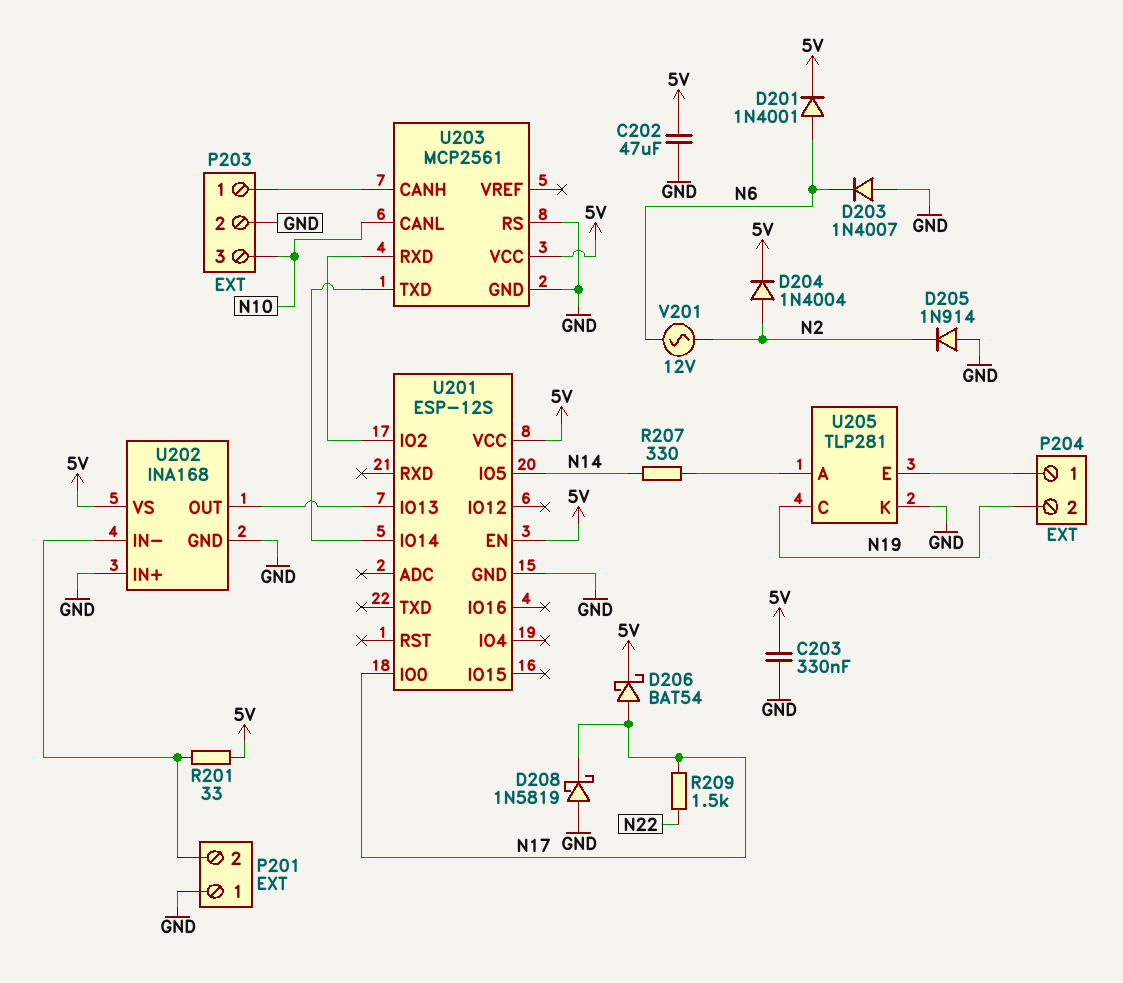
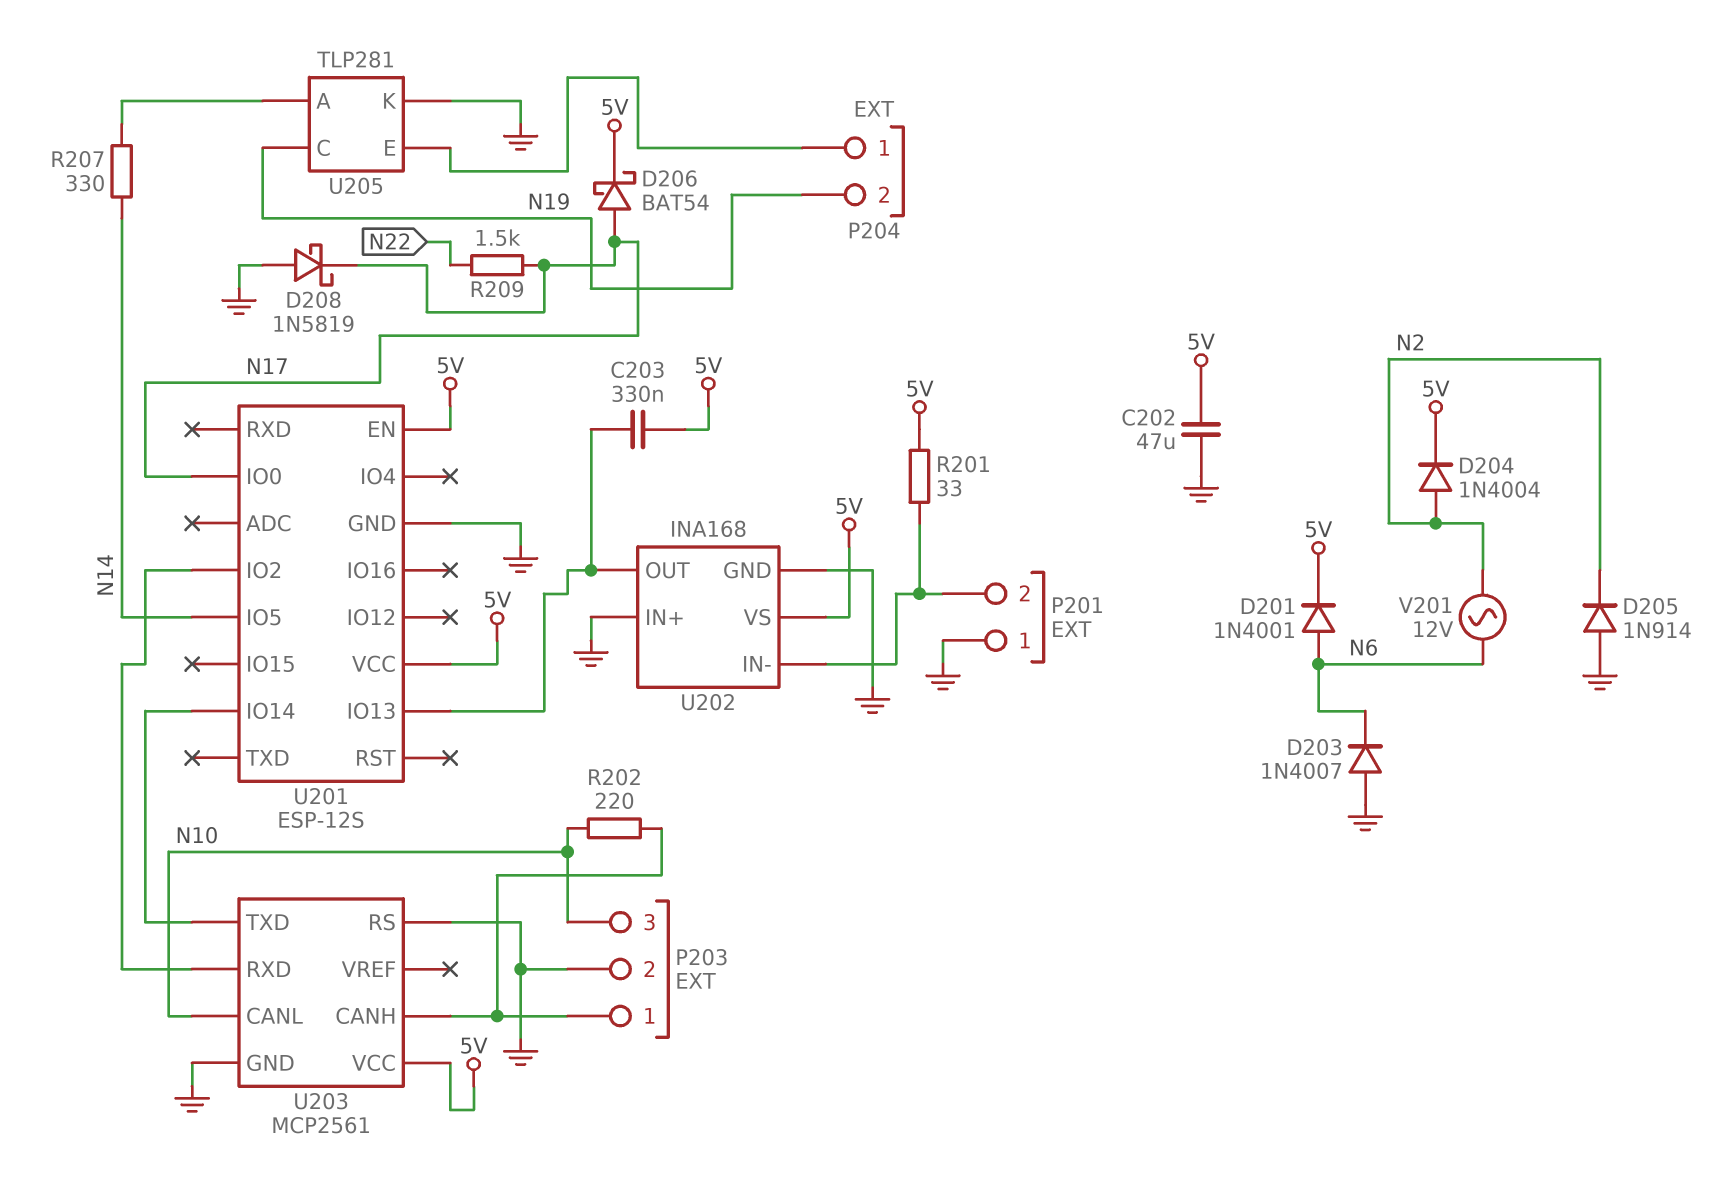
C203: 330nF (5V, GND) -> 330nF (5V, U201/IO13)
R202: none -> 220 (N10, P203/1)

